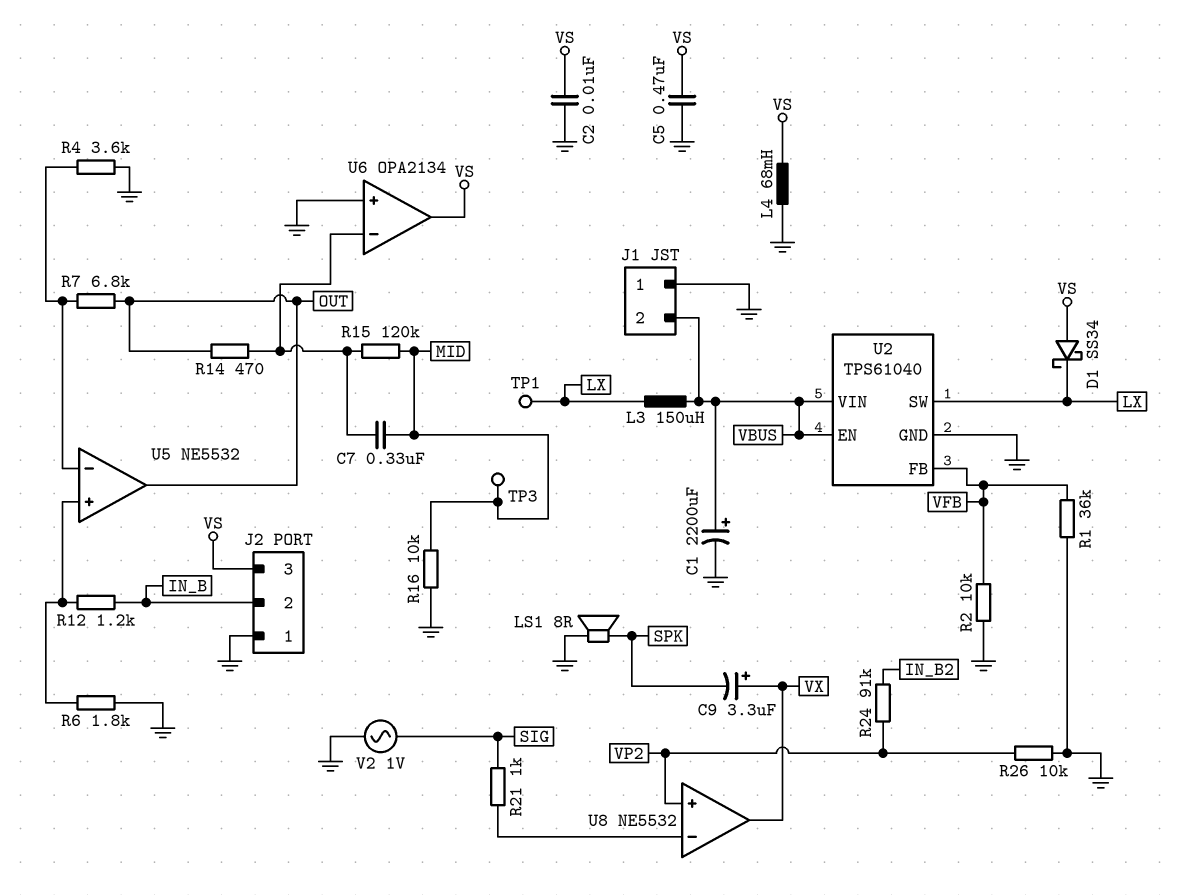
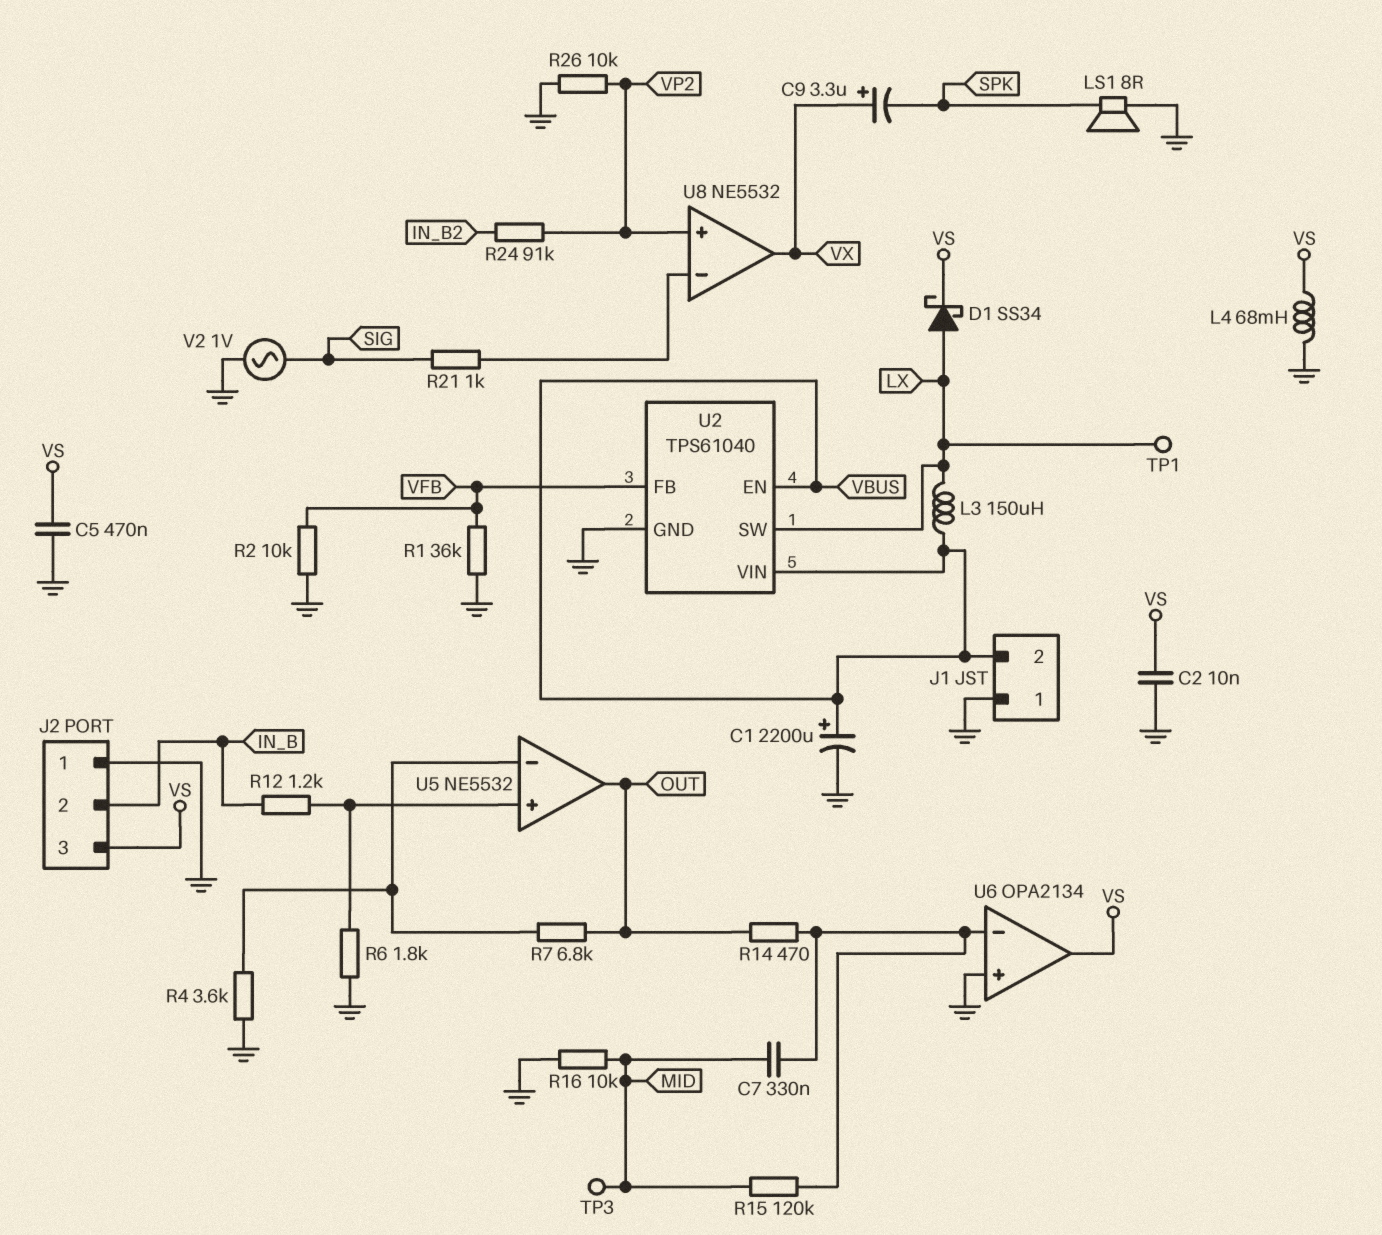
D1: schottky SS34 (A VS, K LX) -> schottky SS34 (A LX, K VS)

